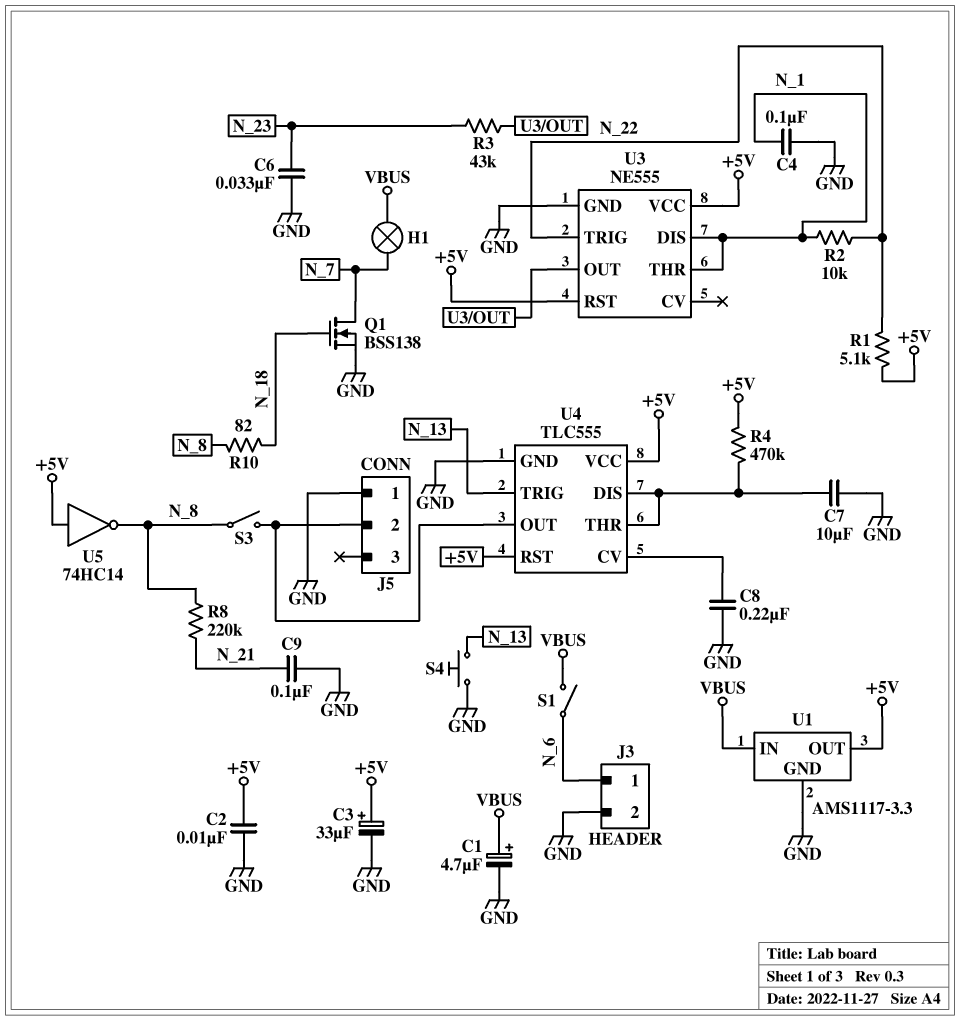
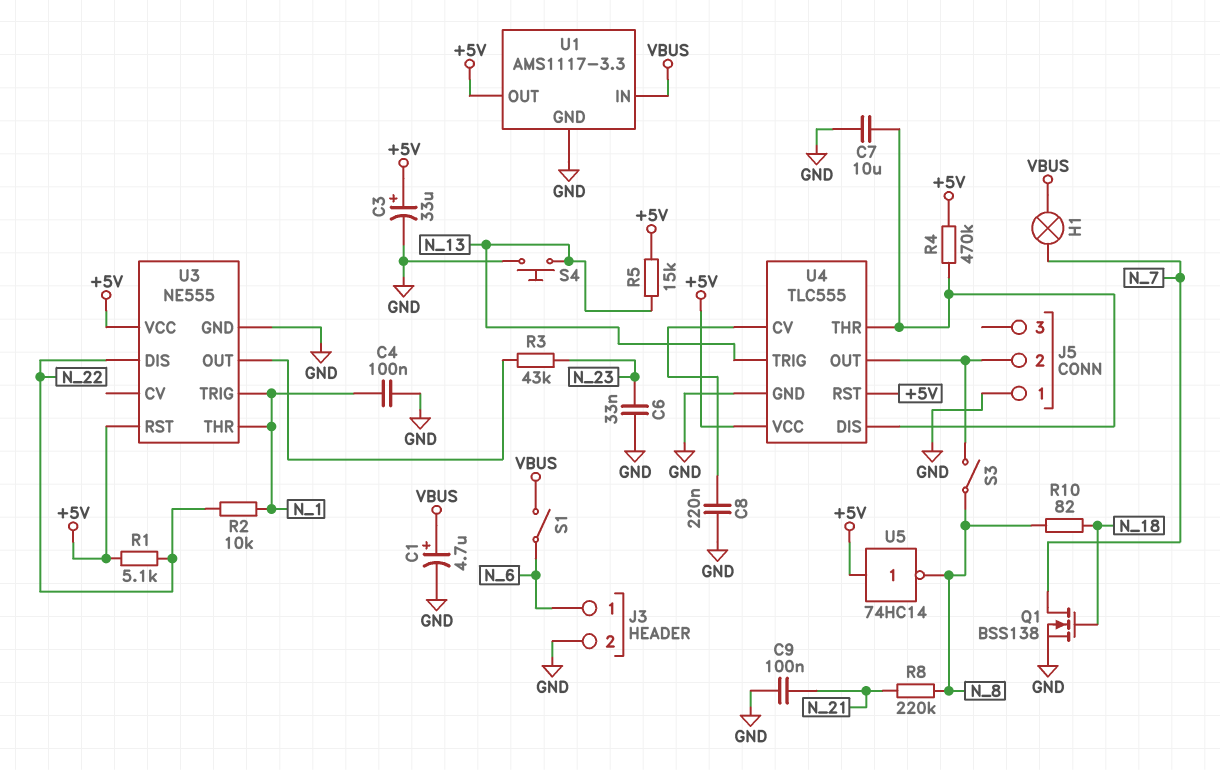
C2: 10nF (+5V, GND) -> none
R5: none -> 15k (+5V, N_13)
U3 pin DIS: N_1 -> N_22
U3 pin TRIG: N_22 -> N_1

